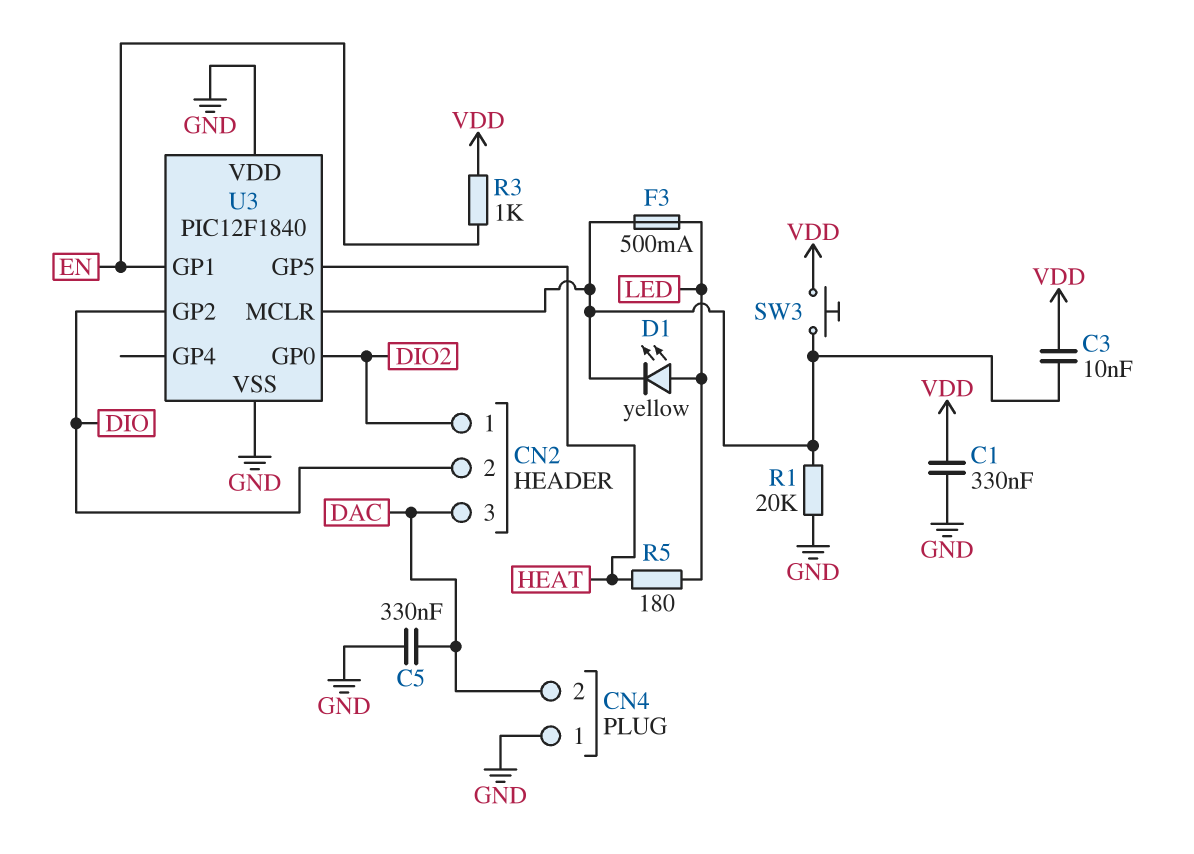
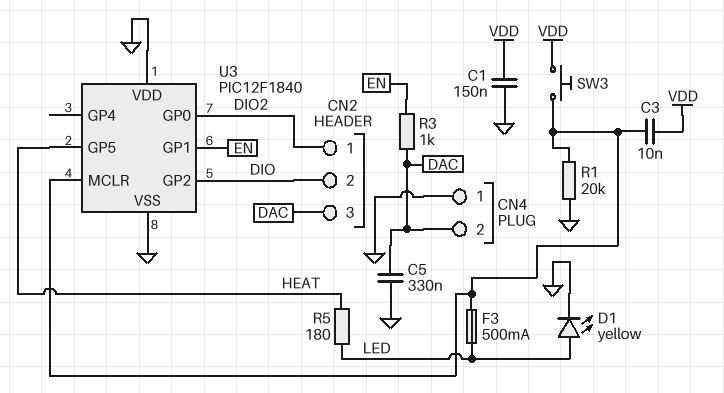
C1: 330nF (GND, VDD) -> 150nF (GND, VDD)
D1: LED yellow (A LED, K U3/MCLR) -> LED yellow (A LED, K GND)
R3: 1k (EN, VDD) -> 1k (DAC, EN)

